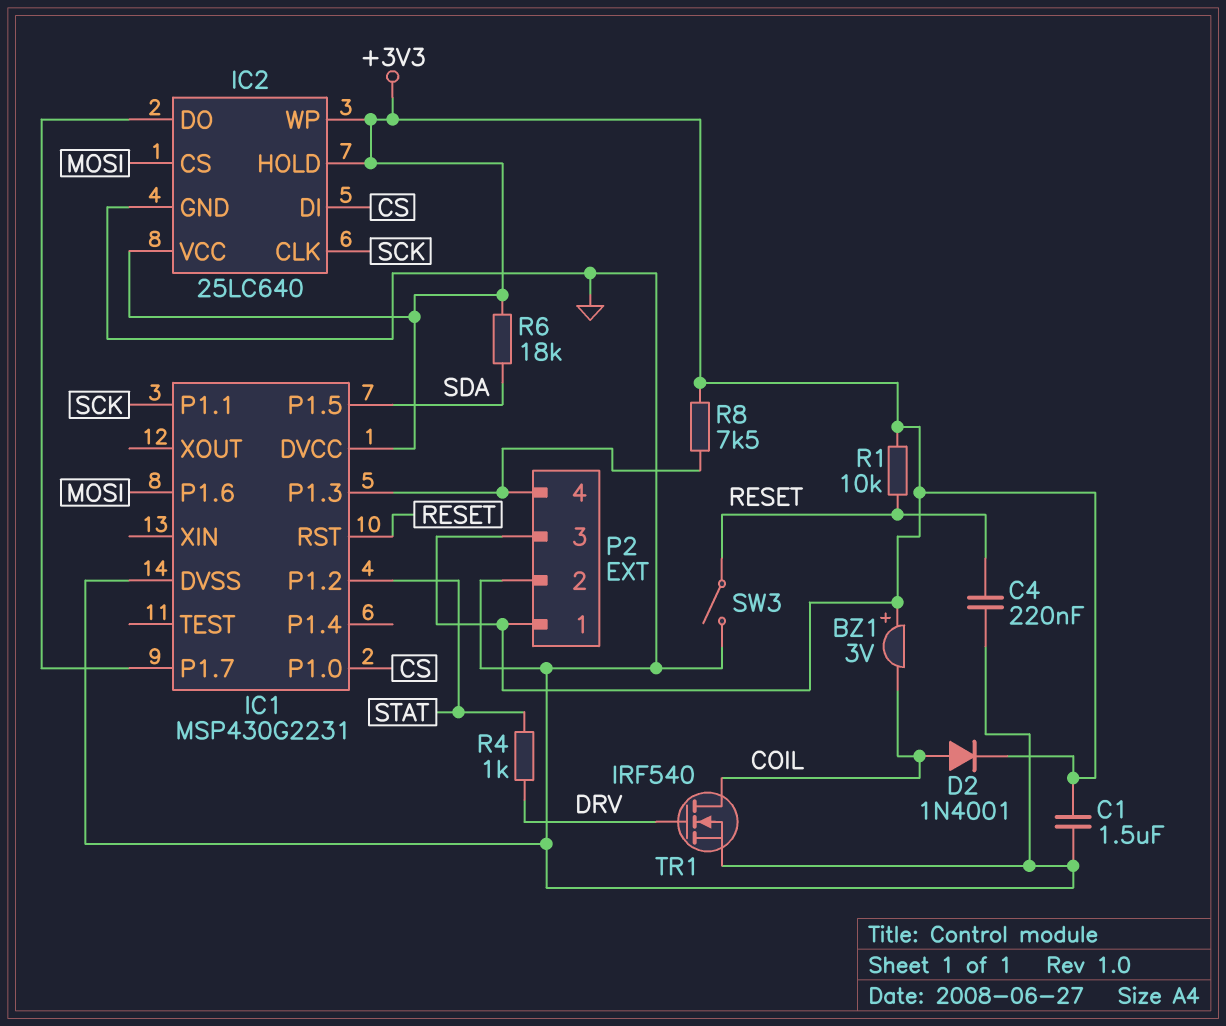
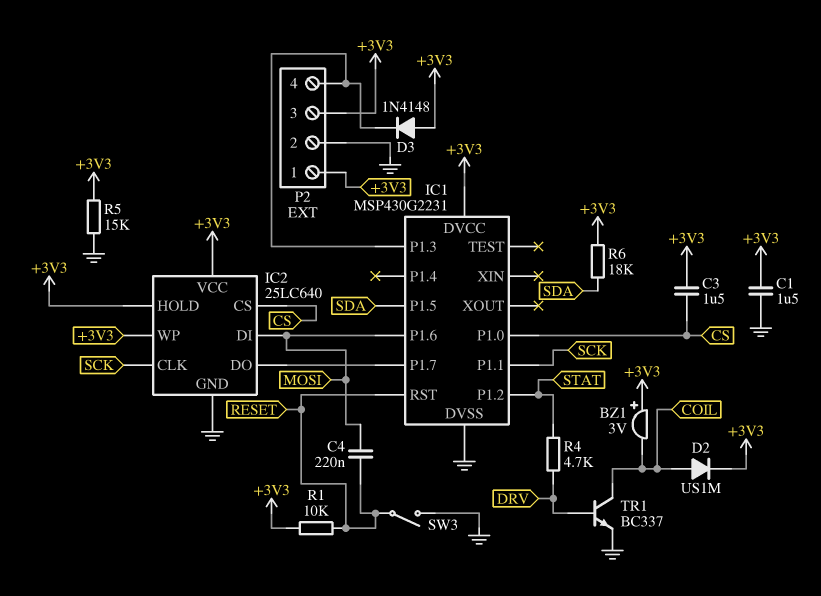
C3: none -> 1.5uF (+3V3, CS)
C4: 220nF (GND, RESET) -> 220nF (MOSI, RESET)
D2: diode 1N4001 (A COIL, K +3V3) -> diode US1M (A COIL, K +3V3)
D3: none -> diode 1N4148 (A +3V3, K IC1/P1.3)
IC2 pin CS: MOSI -> CS
IC2 pin DI: CS -> MOSI
R4: 1k (DRV, STAT) -> 4.7k (DRV, STAT)
R5: none -> 15k (+3V3, GND)
R8: 7.5k (+3V3, IC1/P1.3) -> none
TR1: NMOS IRF540 (G DRV, D COIL, S GND) -> NPN BC337 (B DRV, C COIL, E GND)

